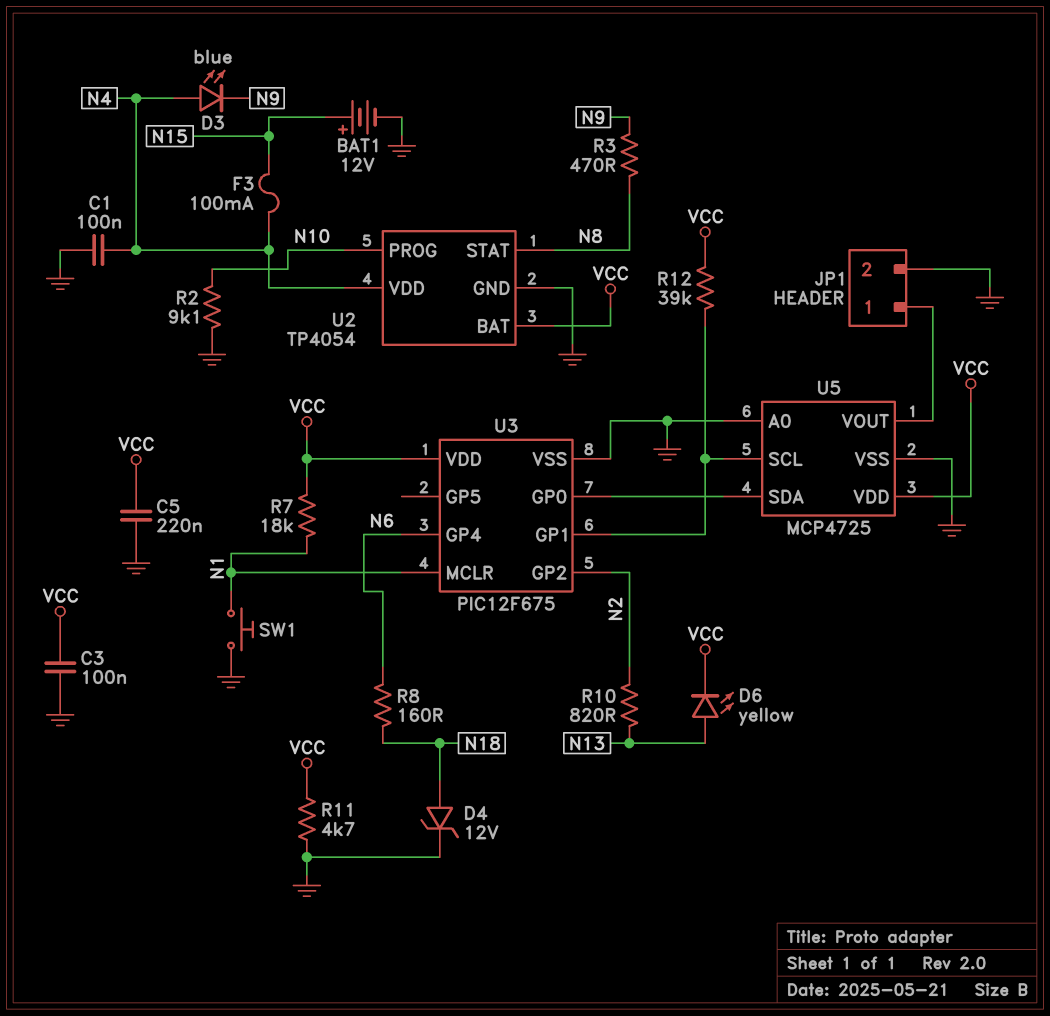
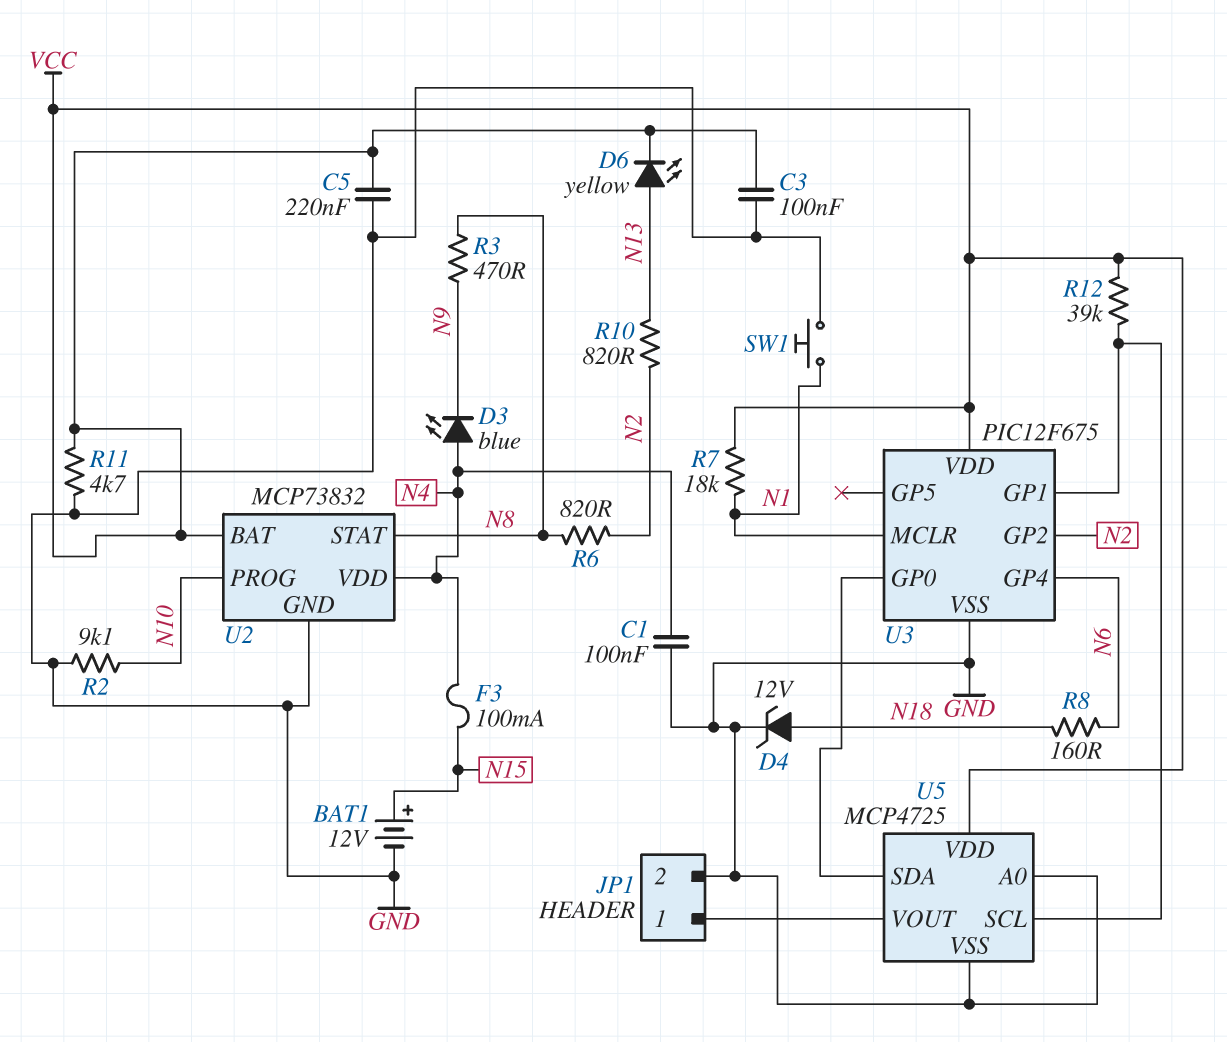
R6: none -> 820 (N2, N8)
U2: TP4054 -> MCP73832

